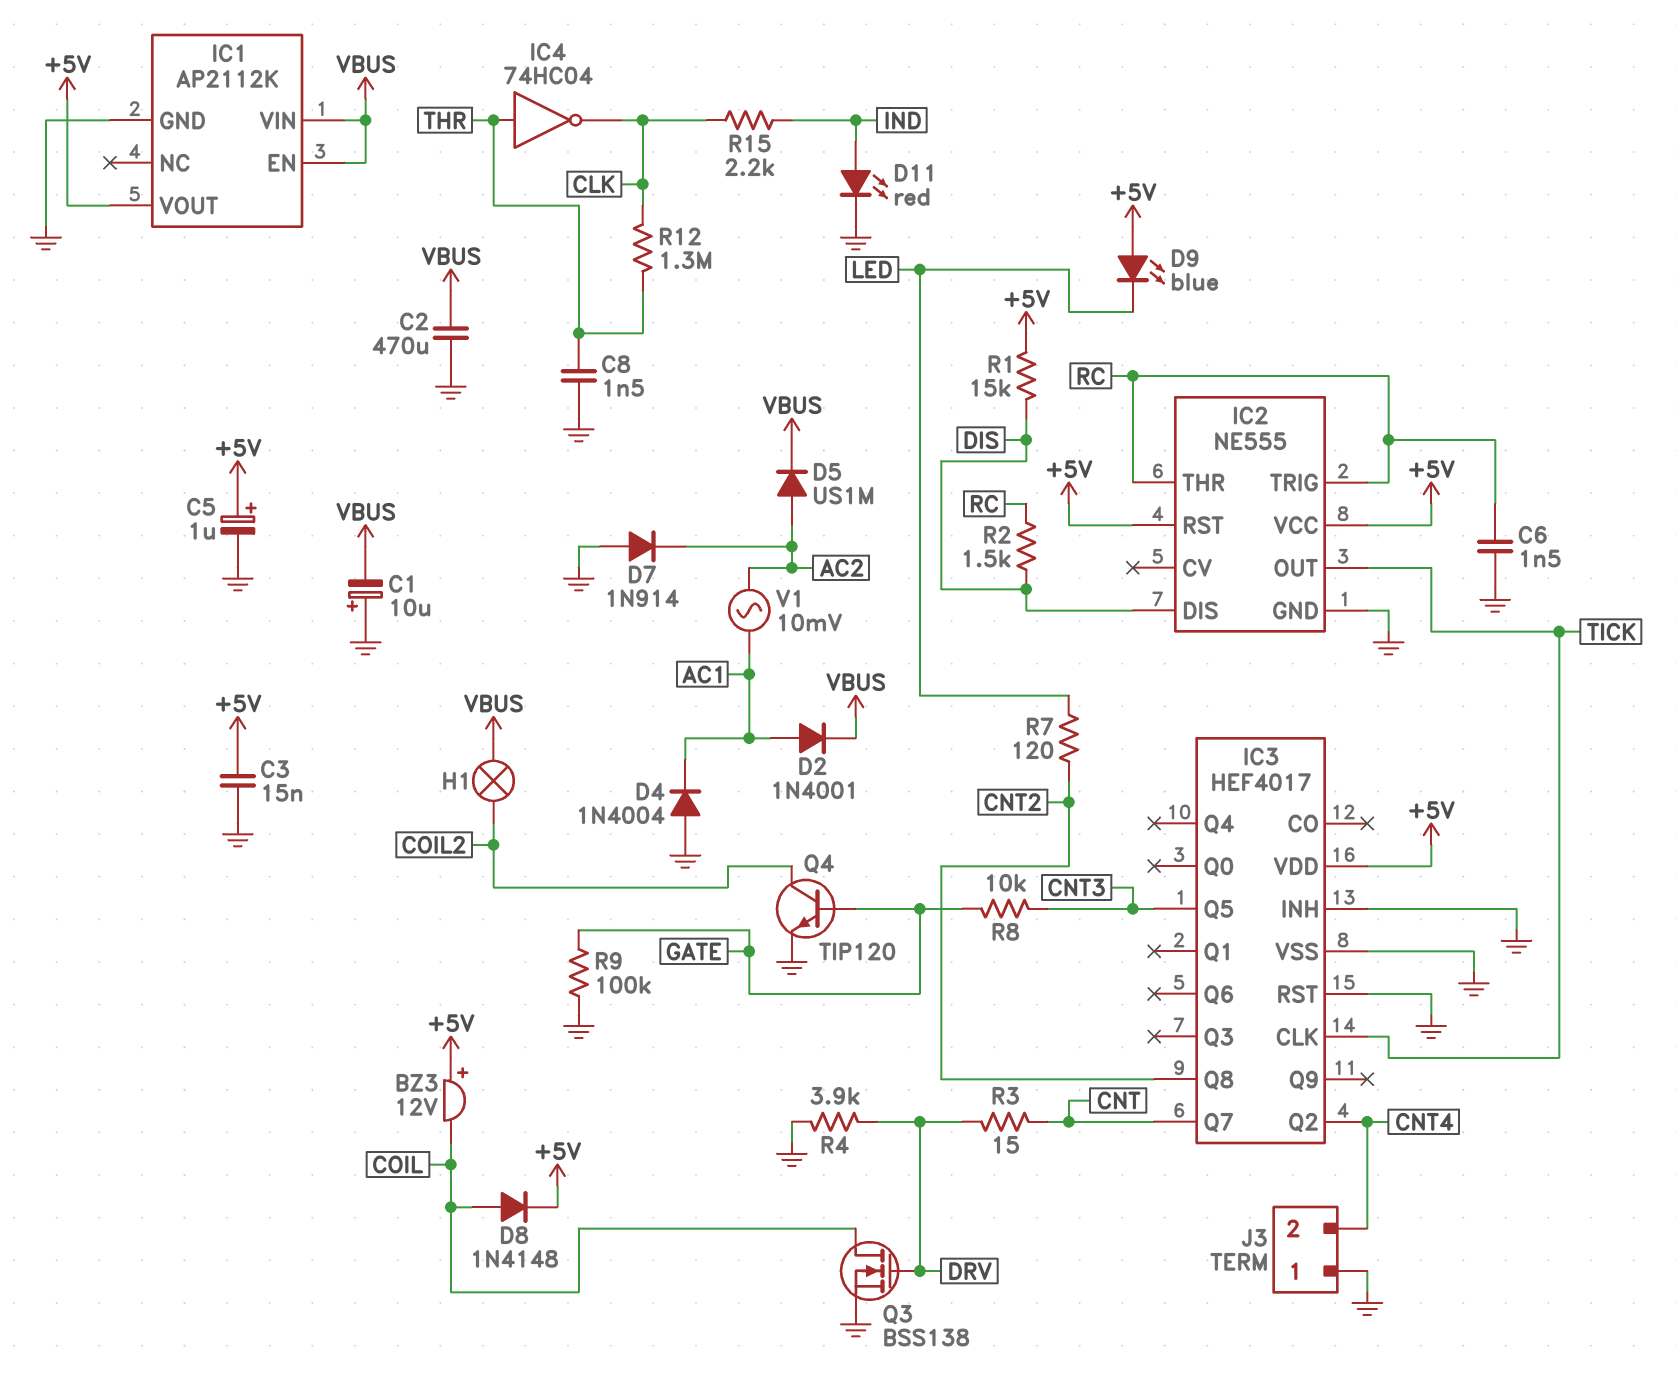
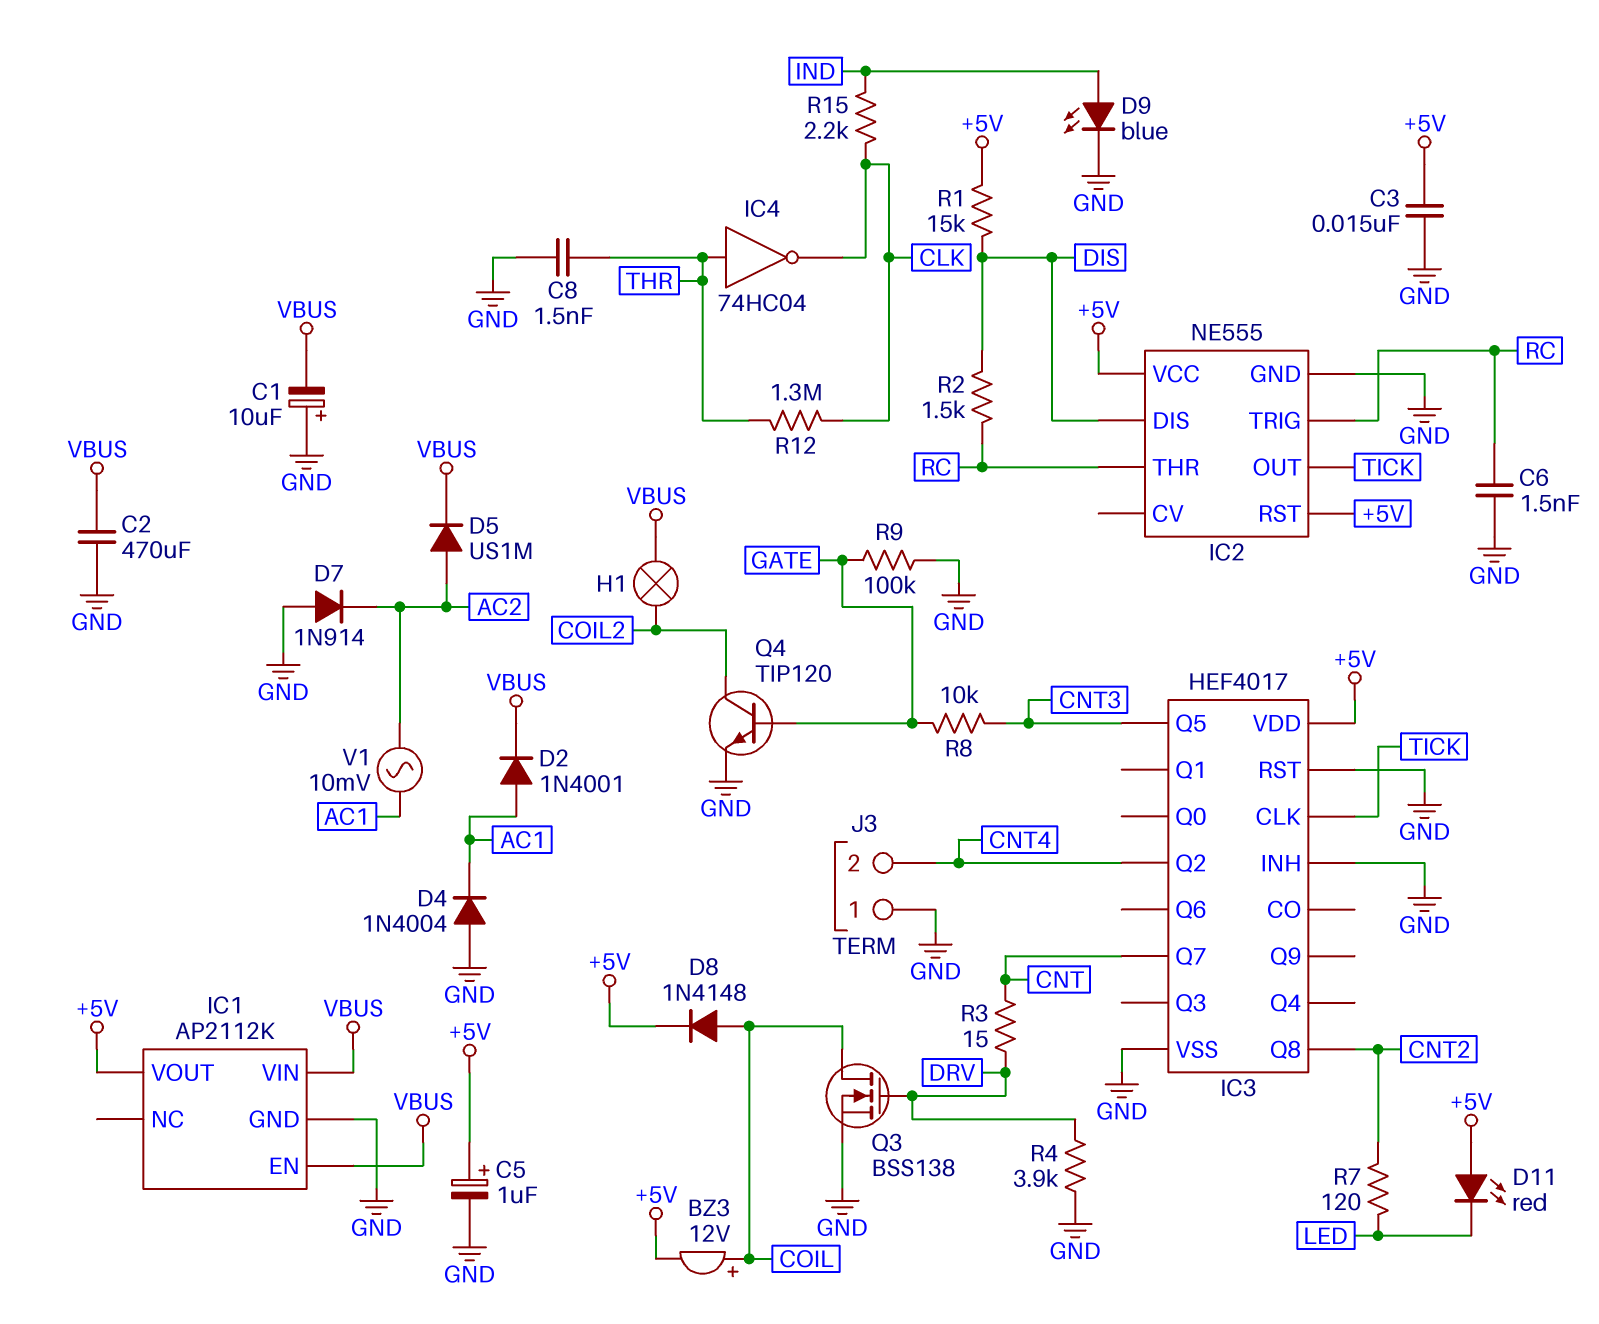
BZ3: buzzer 12V (plus +5V, minus COIL) -> buzzer 12V (plus COIL, minus +5V)
D9: LED blue (A +5V, K LED) -> LED blue (A IND, K GND)
D11: LED red (A IND, K GND) -> LED red (A +5V, K LED)

